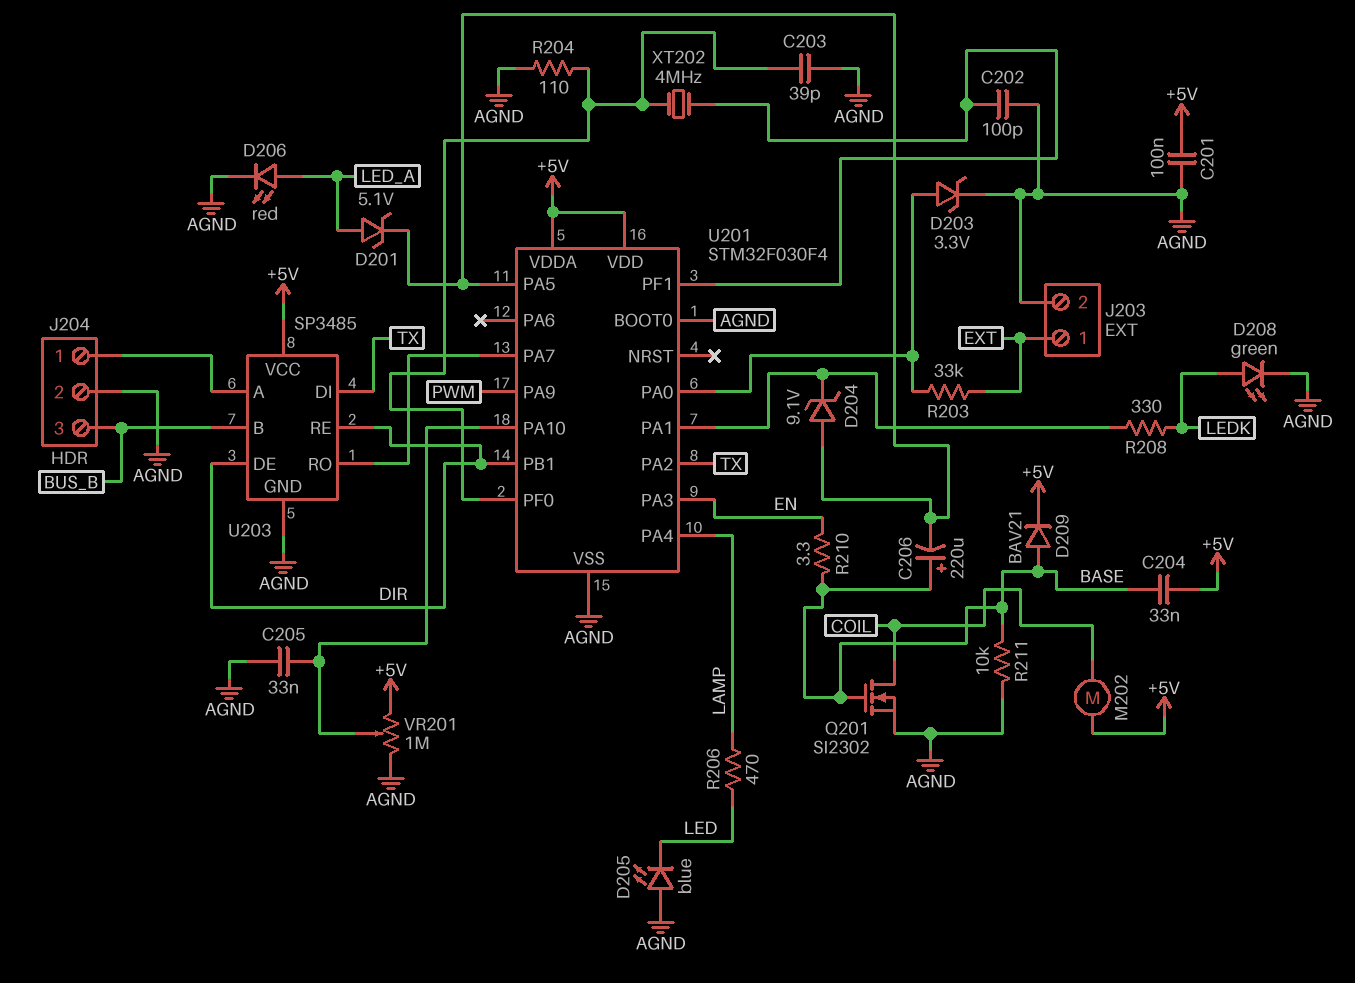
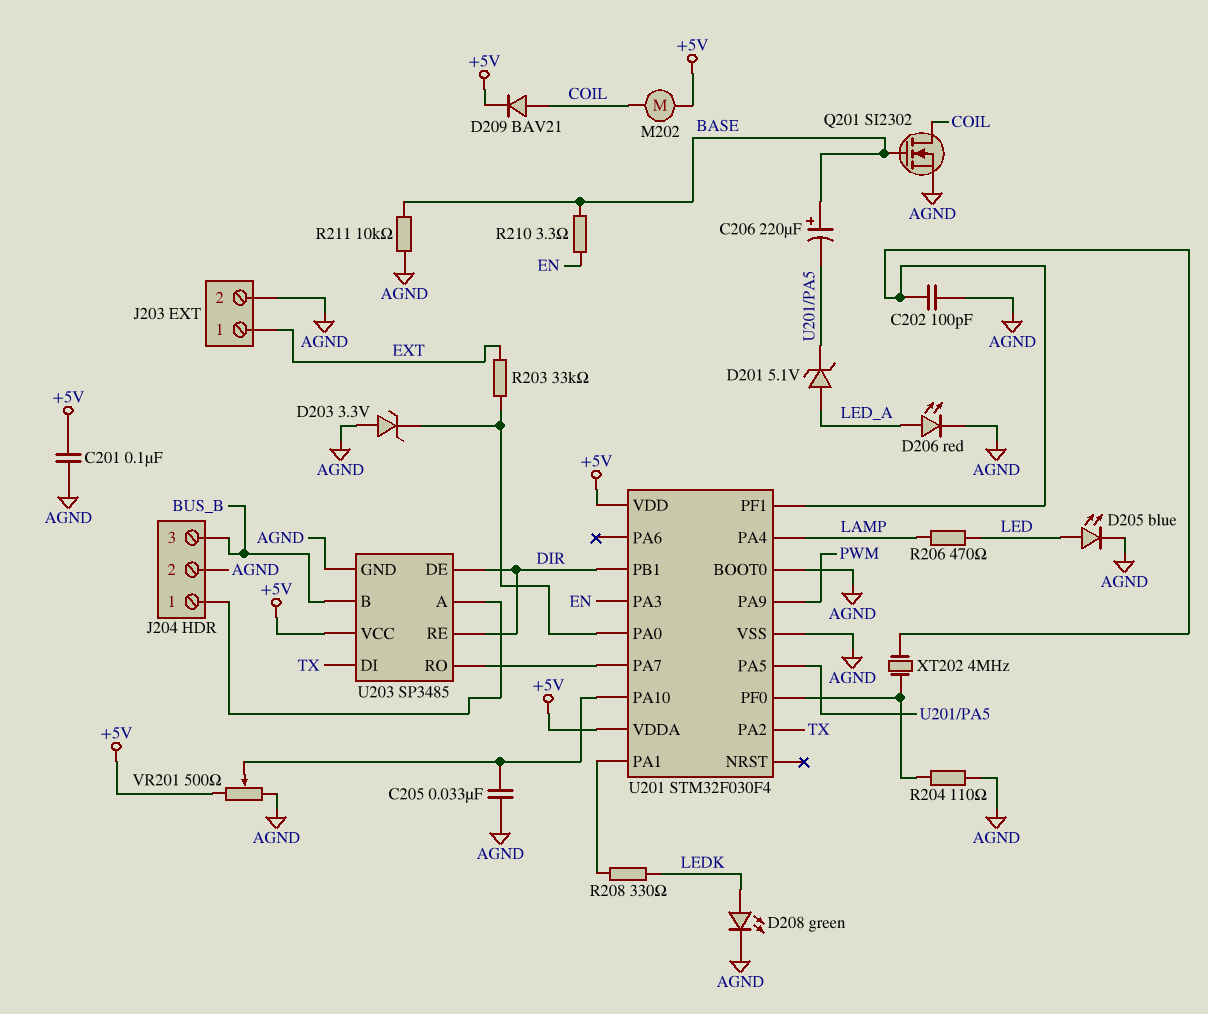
C203: 39pF (AGND, U201/PF0) -> none
C204: 33nF (+5V, BASE) -> none
D203: zener 3.3V (A U201/PA0, K AGND) -> zener 3.3V (A AGND, K U201/PA0)
D204: zener 9.1V (A U201/PA5, K U201/PA1) -> none
D205: LED blue (A AGND, K LED) -> LED blue (A LED, K AGND)
D209: diode BAV21 (A BASE, K +5V) -> diode BAV21 (A COIL, K +5V)
VR201: 1M (+5V, AGND, wiper U201/PA10) -> 500 (+5V, AGND, wiper U201/PA10)

